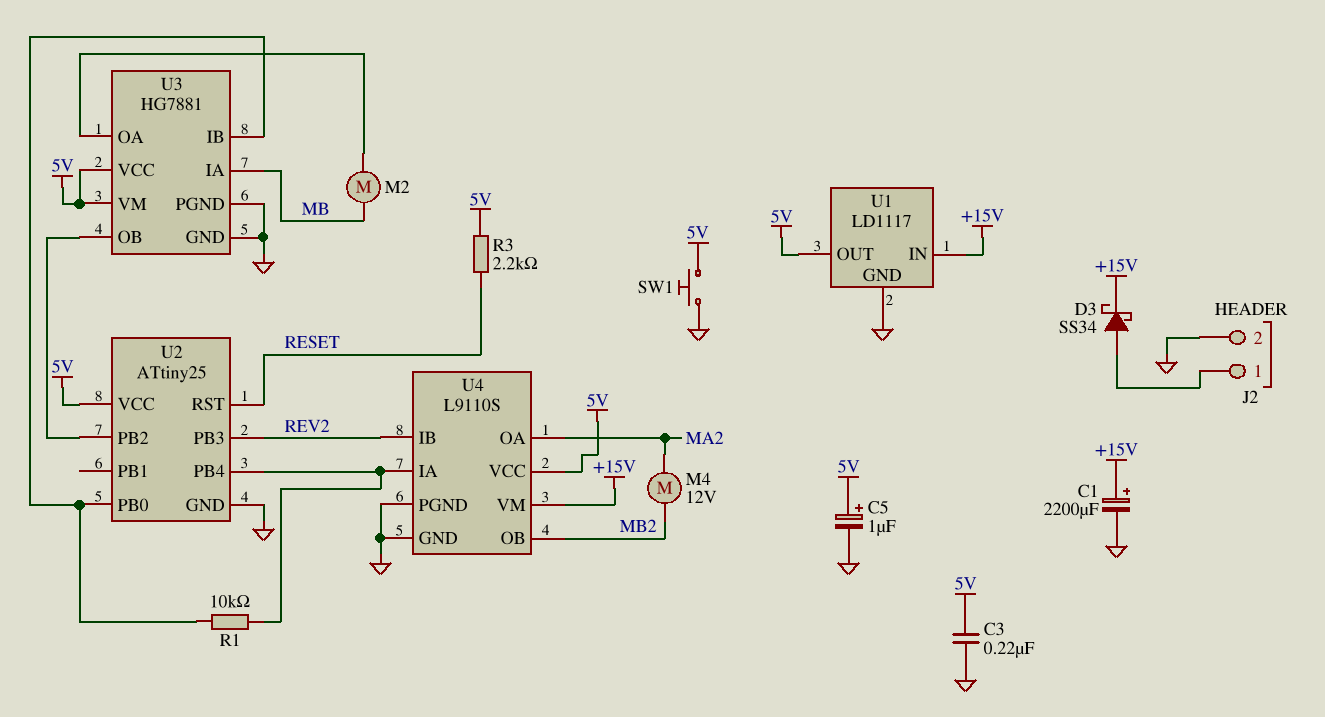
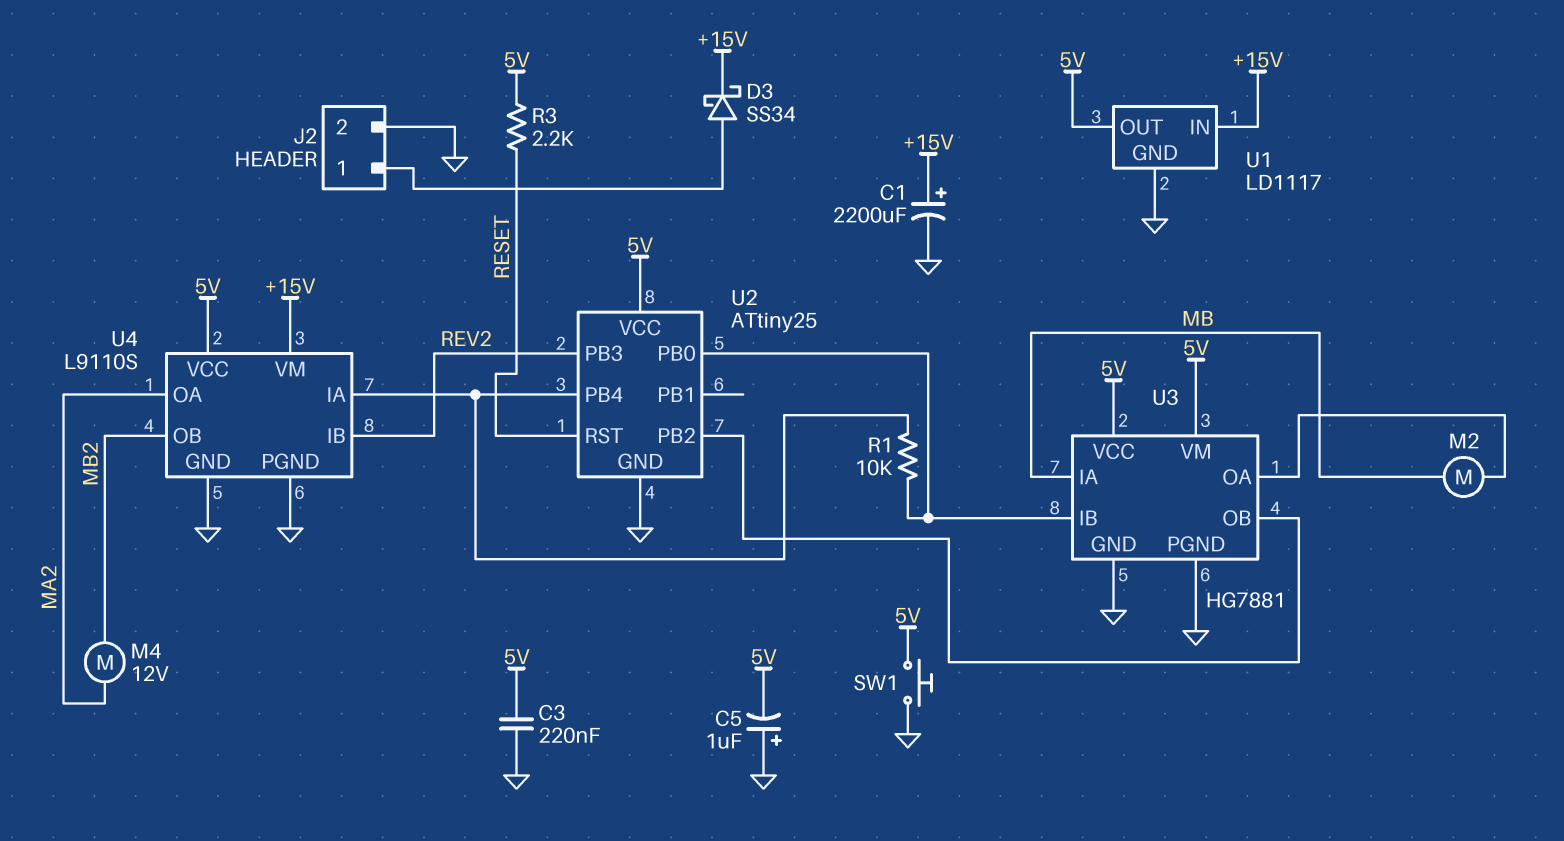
C5: 1uF (plus 5V, minus GND) -> 1uF (plus GND, minus 5V)

